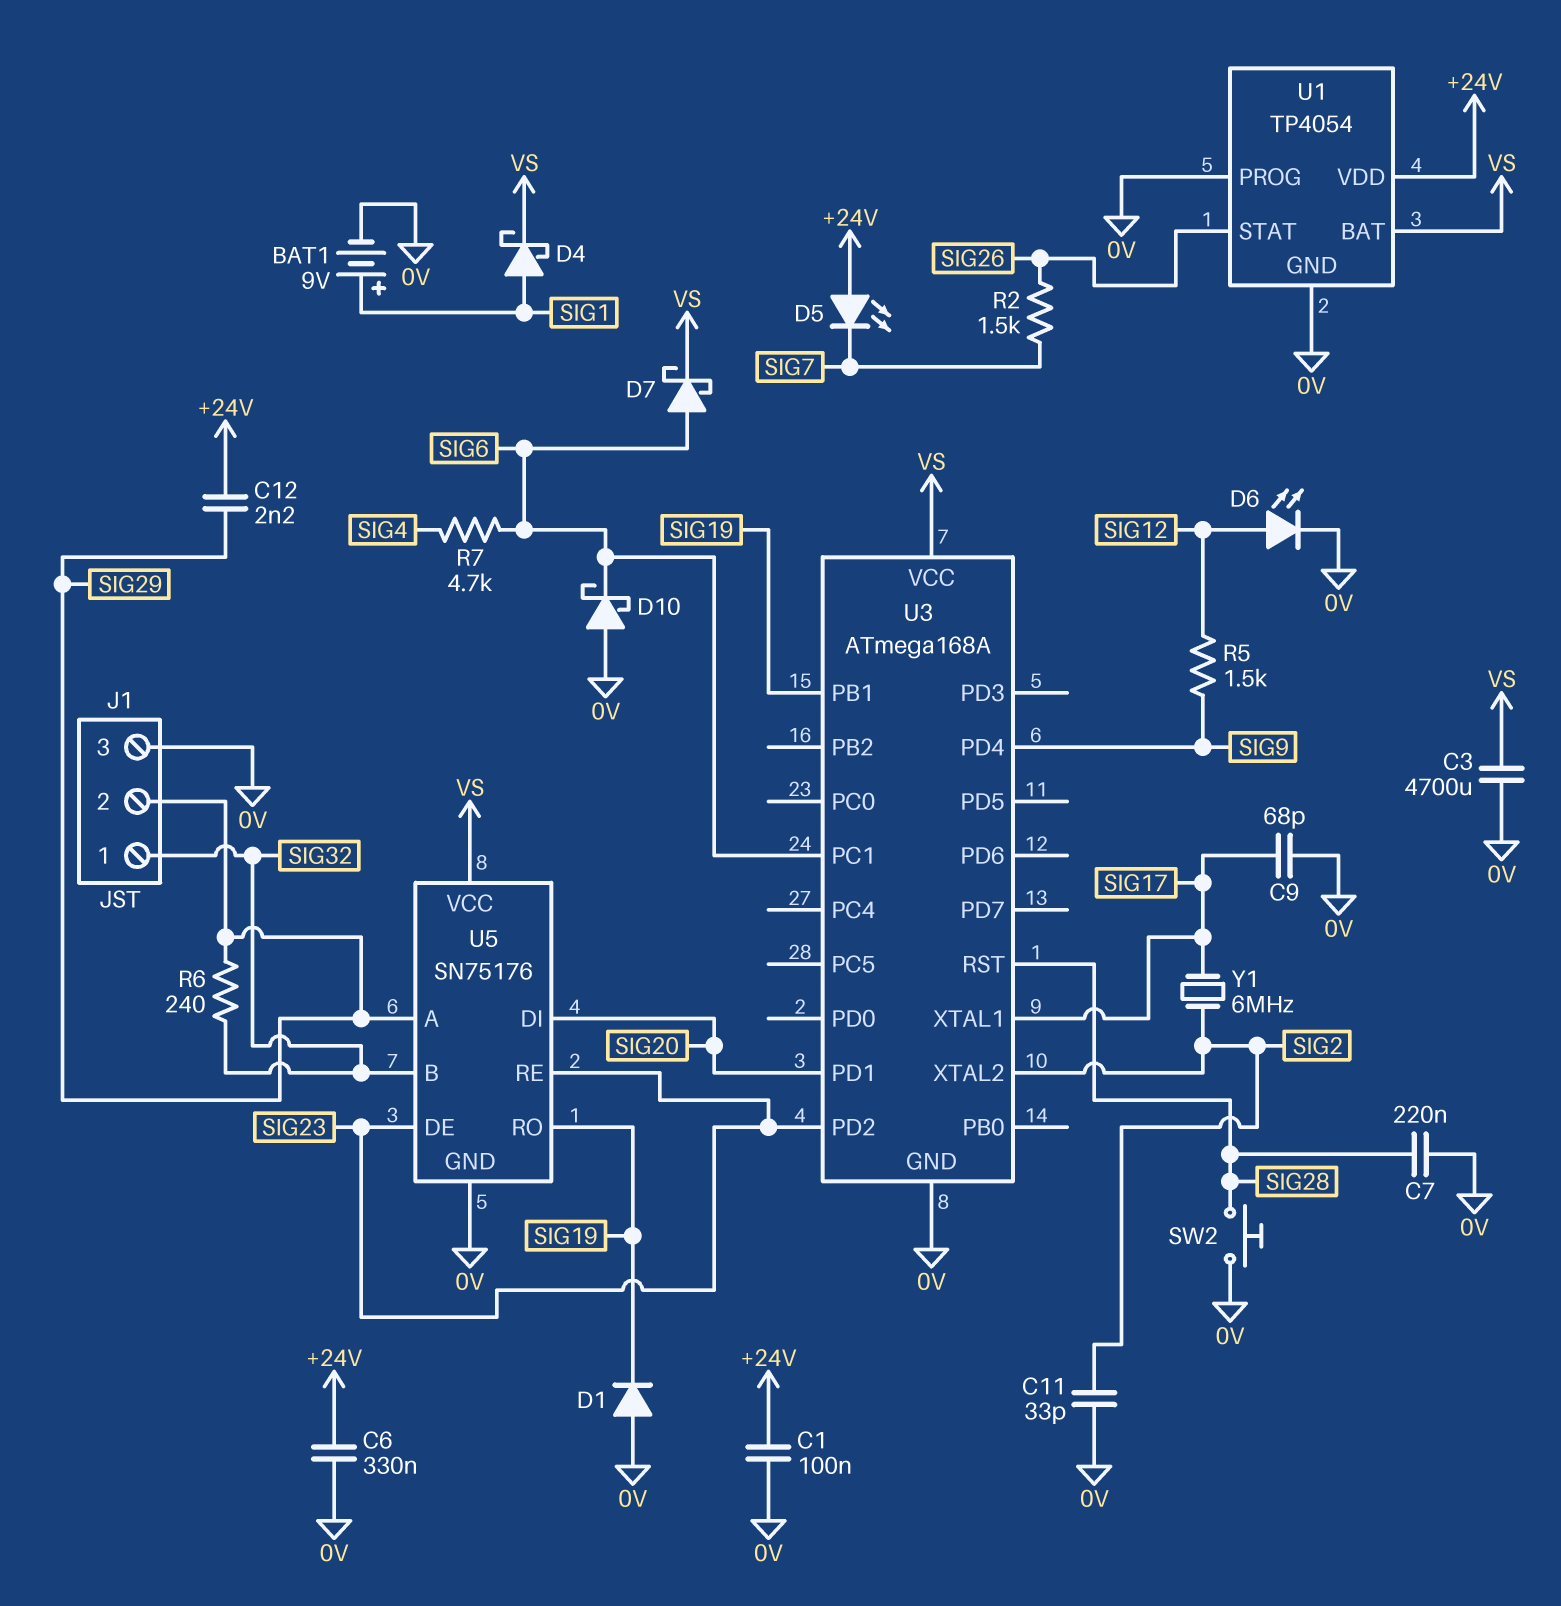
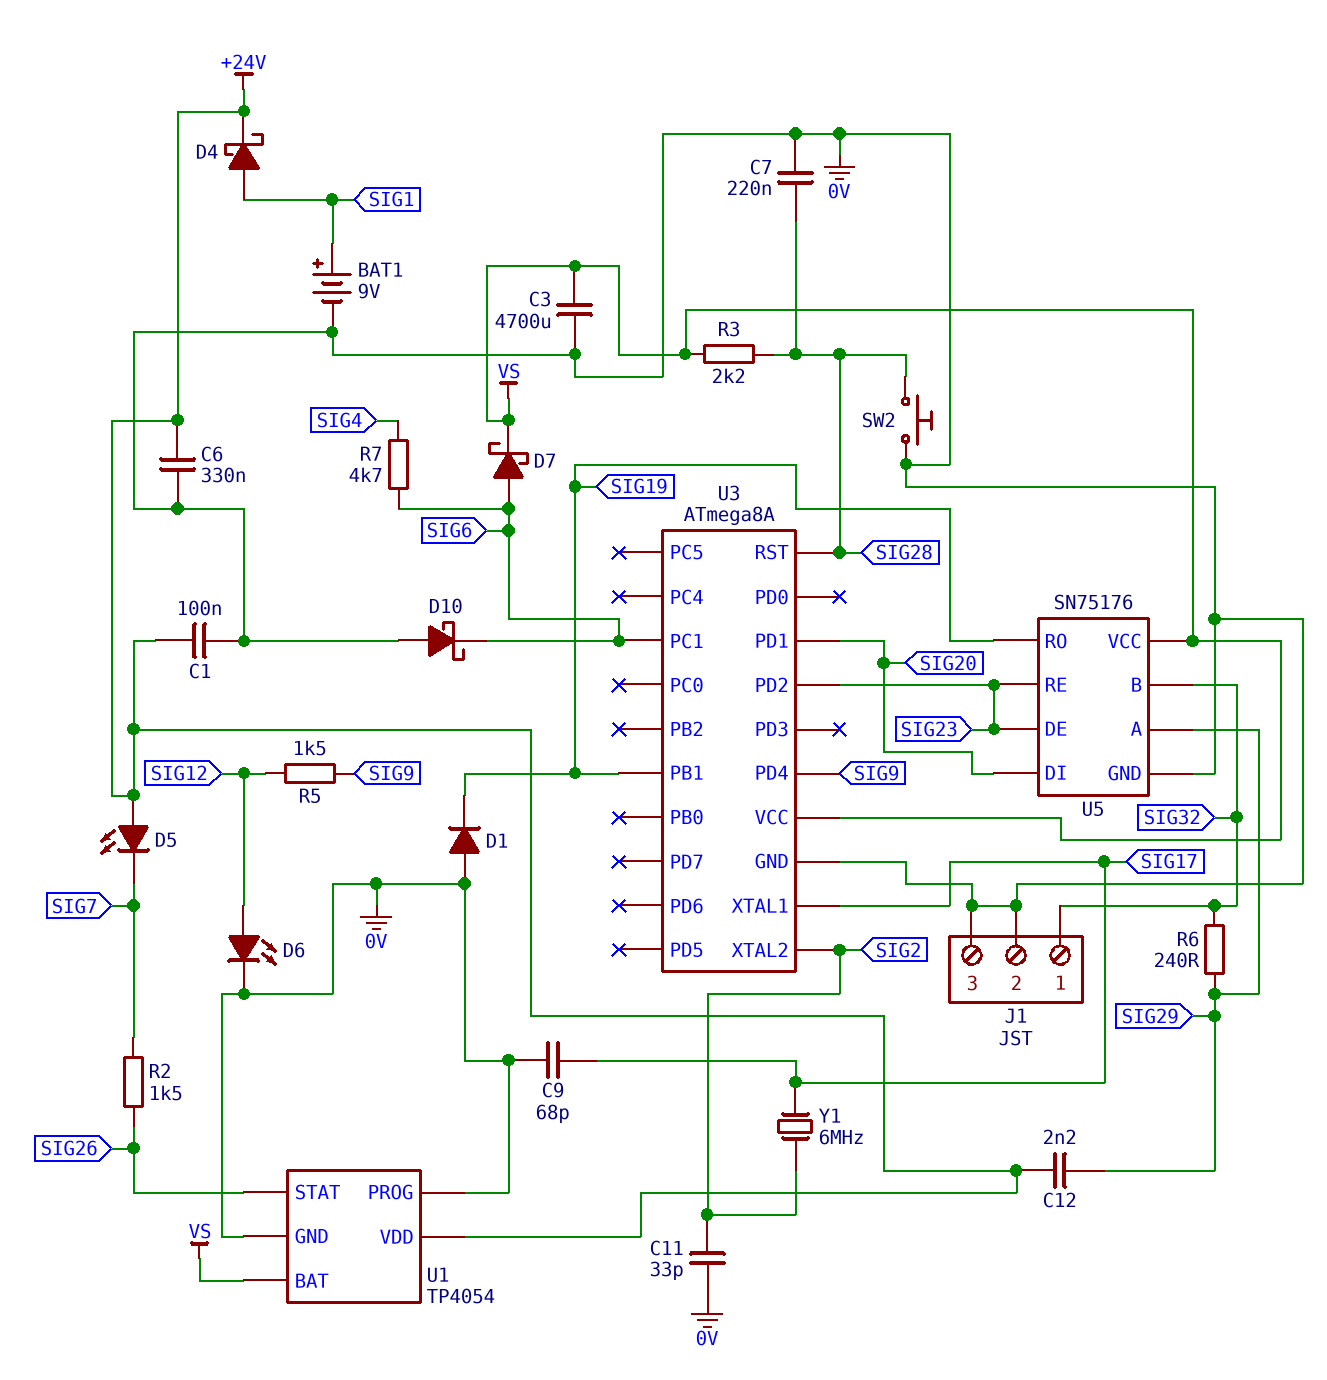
D4: schottky (A SIG1, K VS) -> schottky (A SIG1, K +24V)
J1 pin 2: SIG29 -> 0V
R3: none -> 2.2k (SIG28, VS)
U3: ATmega168A -> ATmega8A

